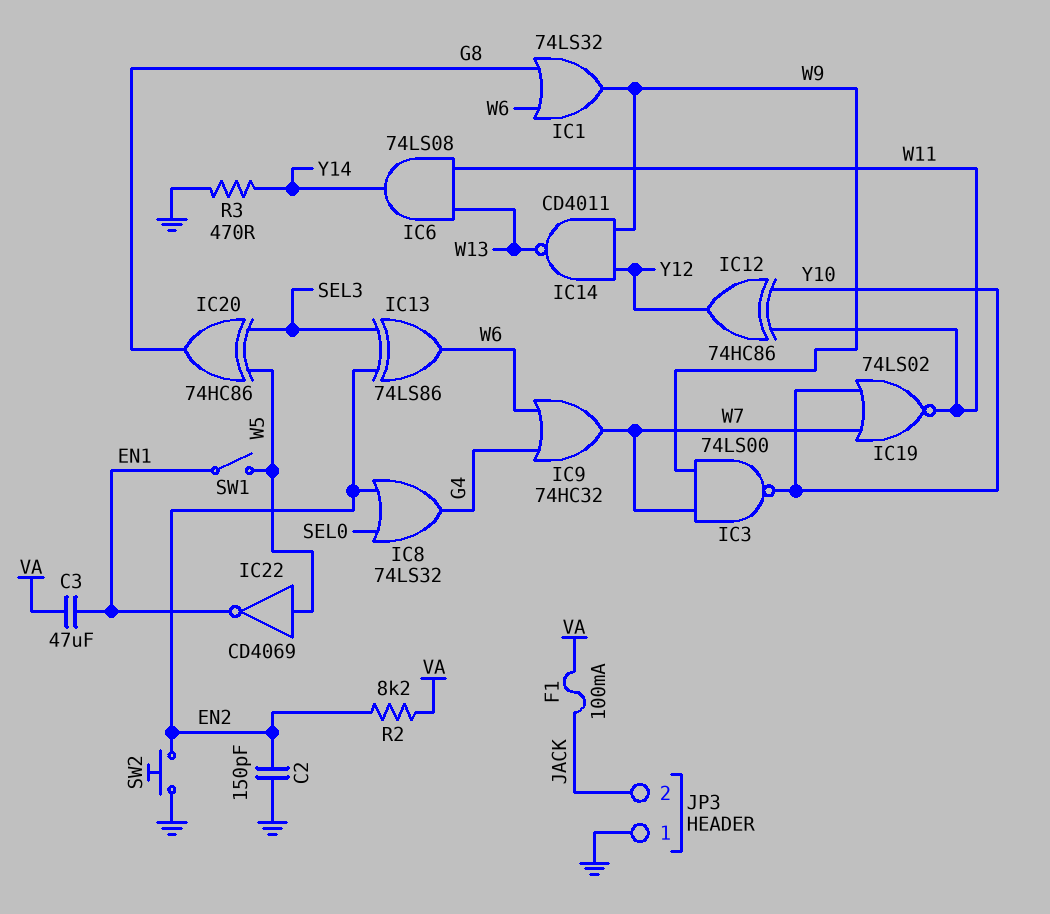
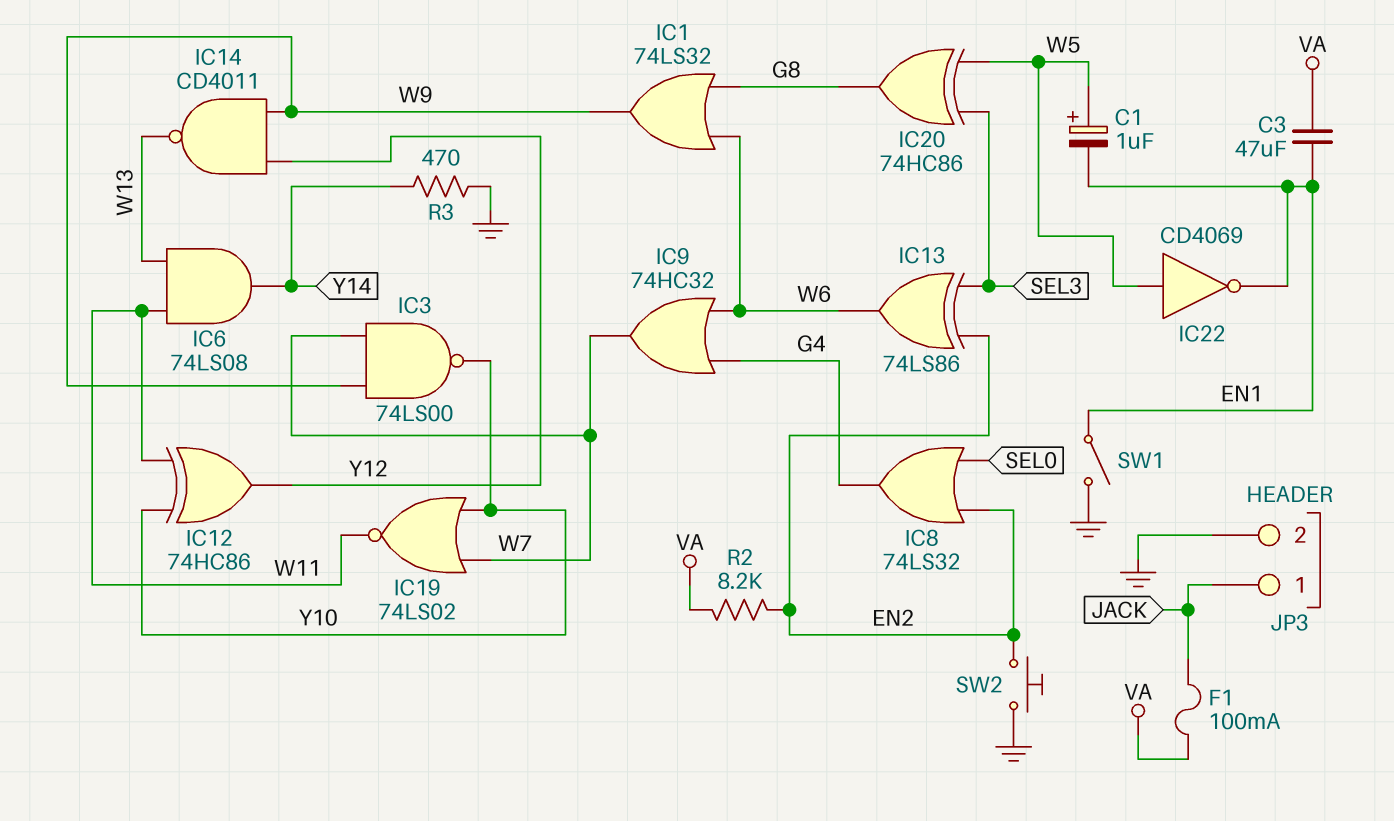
C1: none -> 1uF (plus W5, minus EN1)
C2: 150pF (EN2, GND) -> none
JP3 pin 1: GND -> JACK
JP3 pin 2: JACK -> GND
SW1: switch (EN1, W5) -> switch (EN1, GND)

